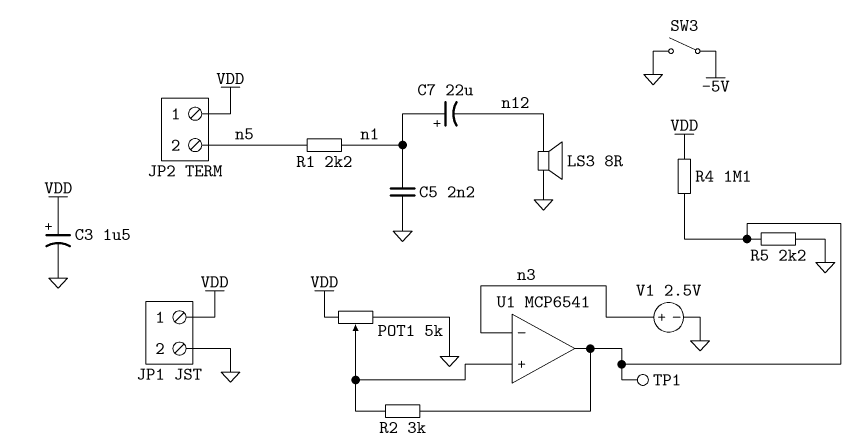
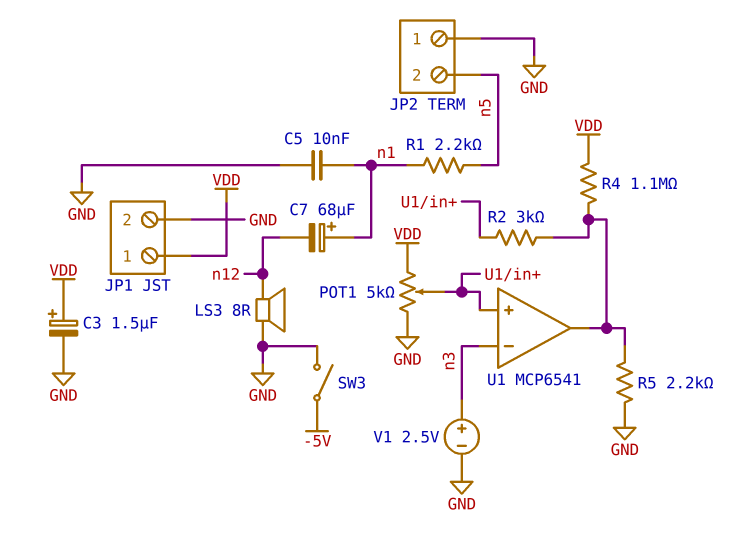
C5: 2.2nF (GND, n1) -> 10nF (GND, n1)
C7: 22uF (plus n1, minus n12) -> 68uF (plus n1, minus n12)
JP2 pin 1: VDD -> GND
TP1: test point (U1/out) -> none

